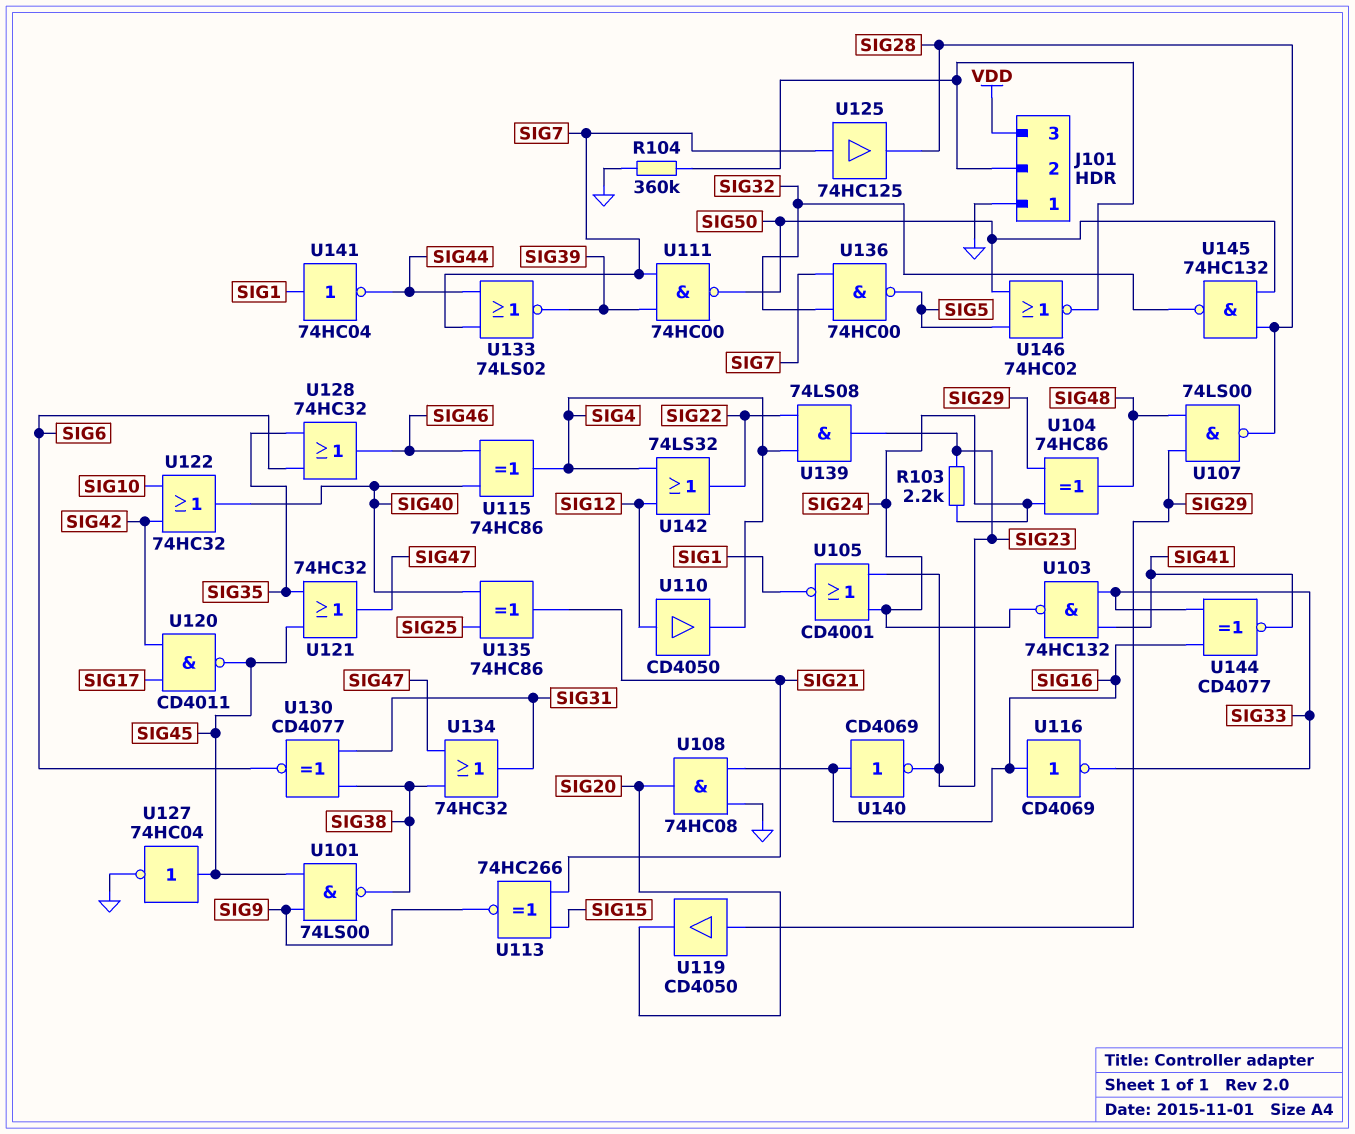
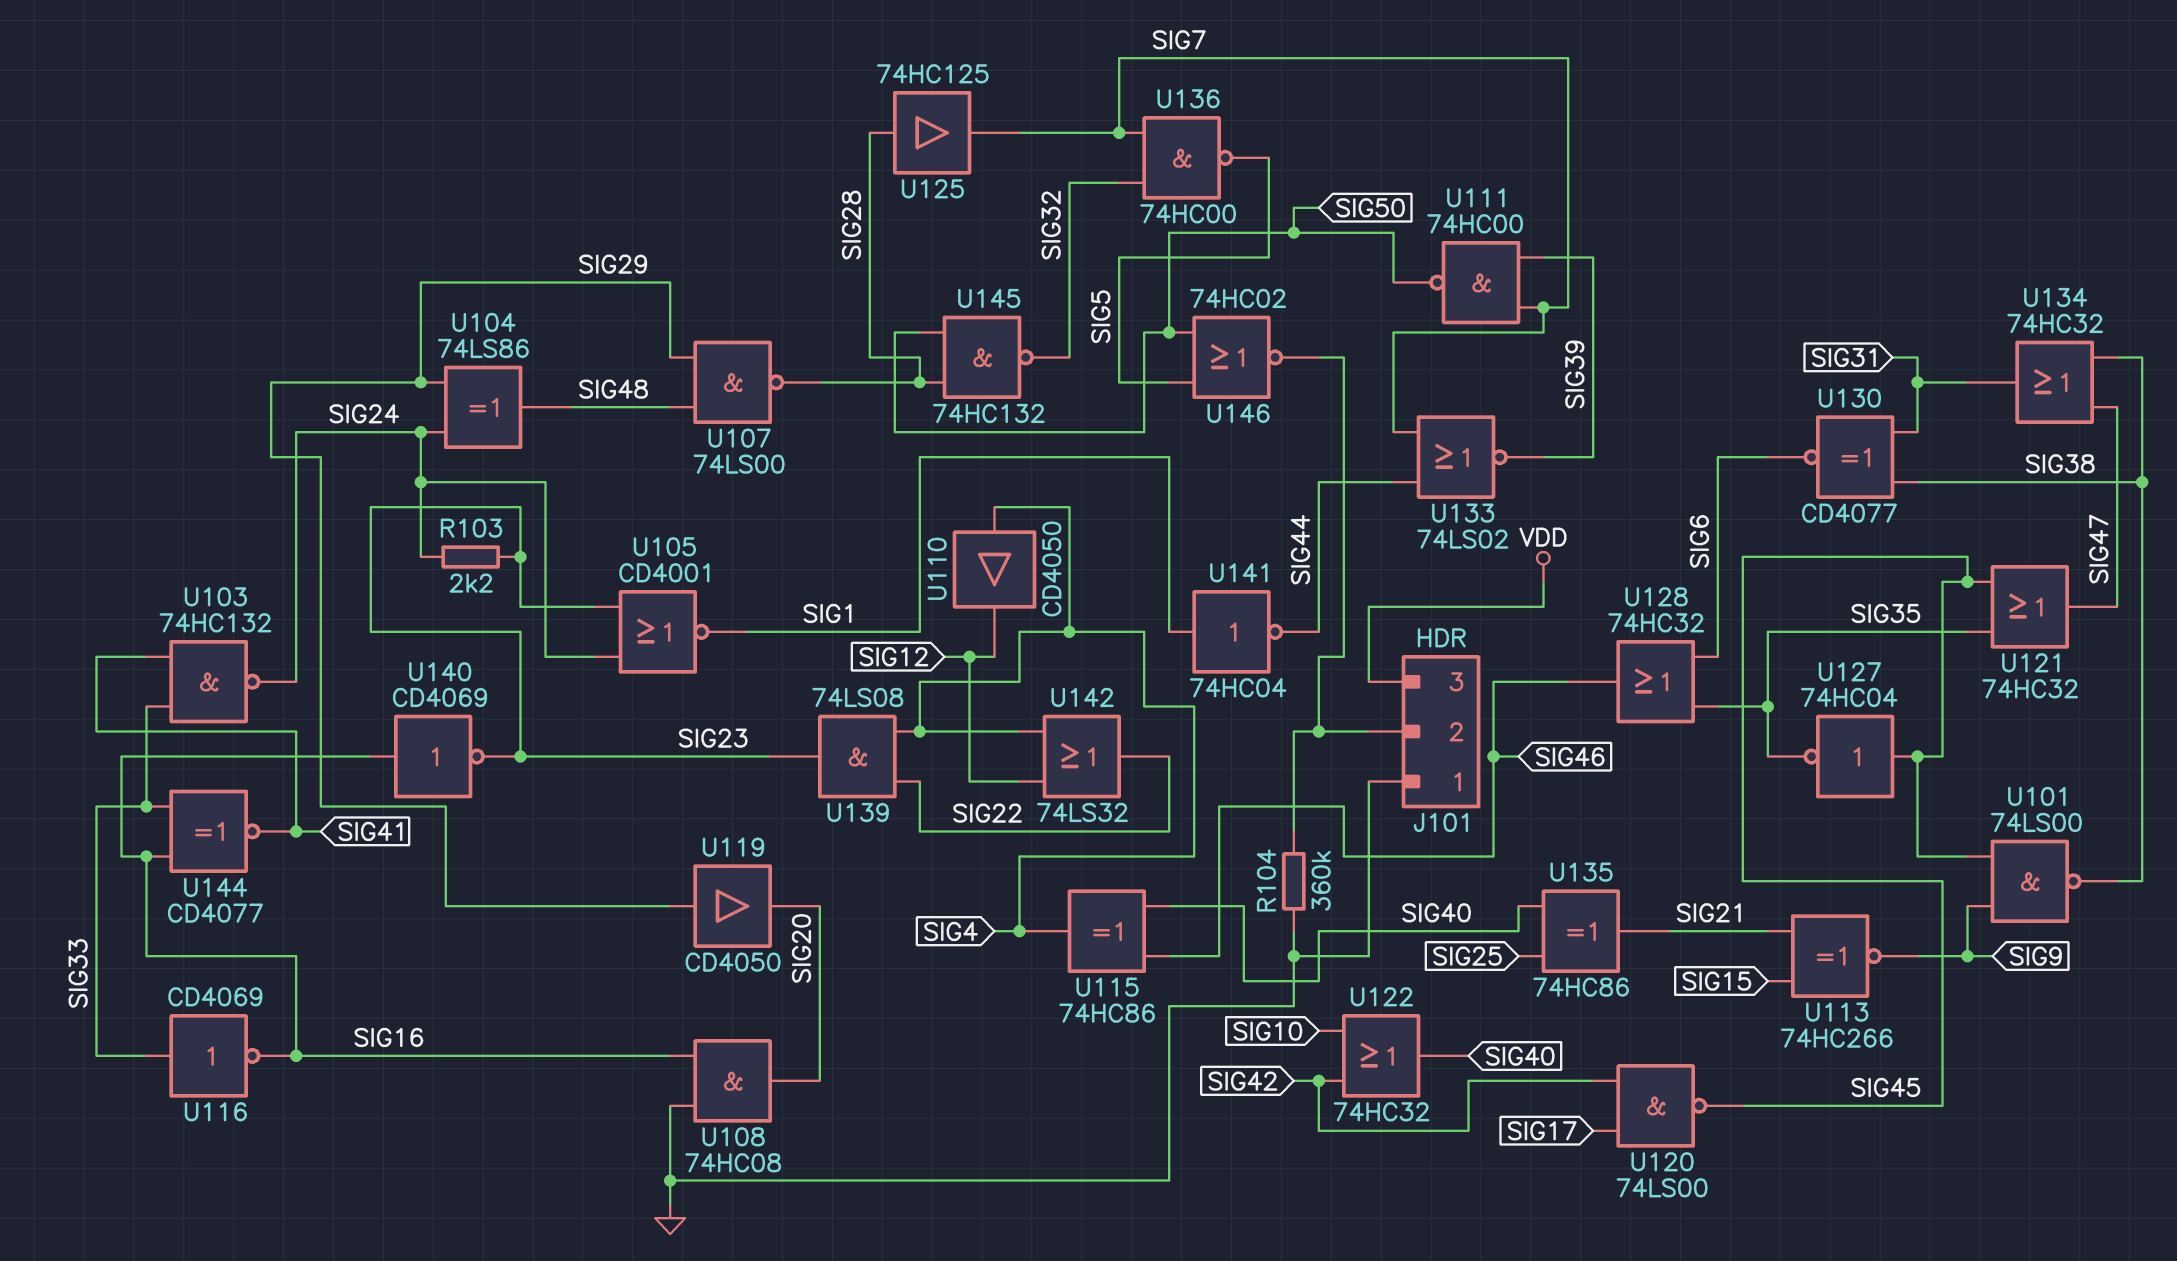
U104: XOR 74HC86 (in SIG24, in SIG29, out SIG48) -> XOR 74LS86 (in SIG24, in SIG29, out SIG48)
U110: buffer CD4050 (in SIG12, out SIG4) -> buffer CD4050 (in SIG4, out SIG12)
U116: NOT CD4069 (in SIG16, out SIG33) -> NOT CD4069 (in SIG33, out SIG16)
U120: NAND CD4011 (in SIG17, in SIG42, out SIG45) -> NAND 74LS00 (in SIG17, in SIG42, out SIG45)
U125: buffer 74HC125 (in SIG7, out SIG28) -> buffer 74HC125 (in SIG28, out SIG7)
U127: NOT 74HC04 (in SIG45, out GND) -> NOT 74HC04 (in SIG45, out SIG35)

